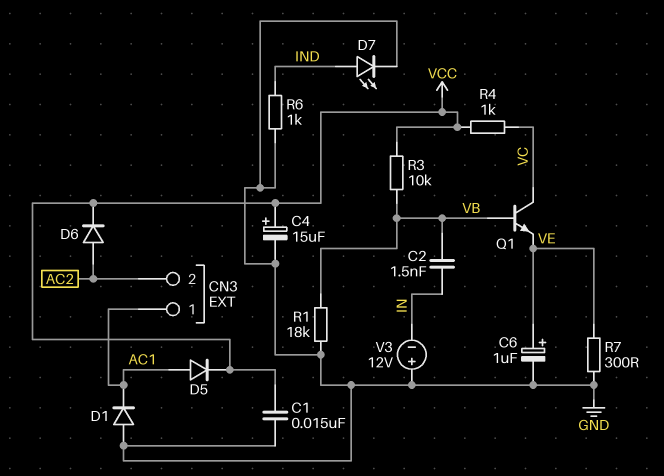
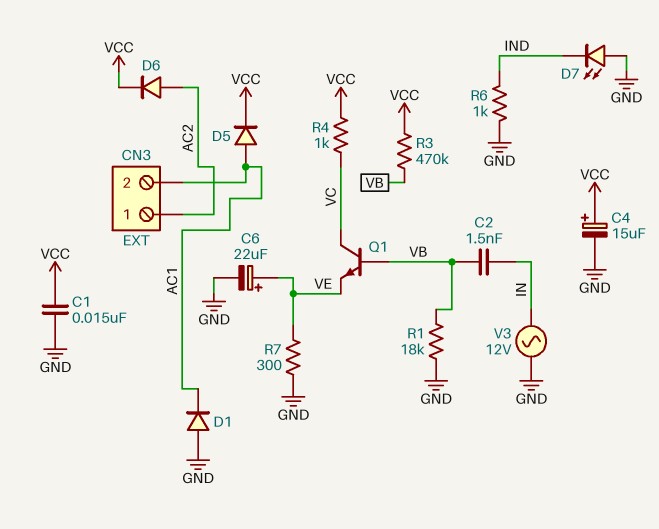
C6: 1uF (plus VE, minus GND) -> 22uF (plus VE, minus GND)
CN3 pin 1: AC1 -> AC2
CN3 pin 2: AC2 -> AC1
D7: LED (A IND, K GND) -> LED (A GND, K IND)
R3: 10k (VB, VCC) -> 470k (VB, VCC)
V3: 12V (plus GND, minus IN) -> AC 12V (GND, IN)

